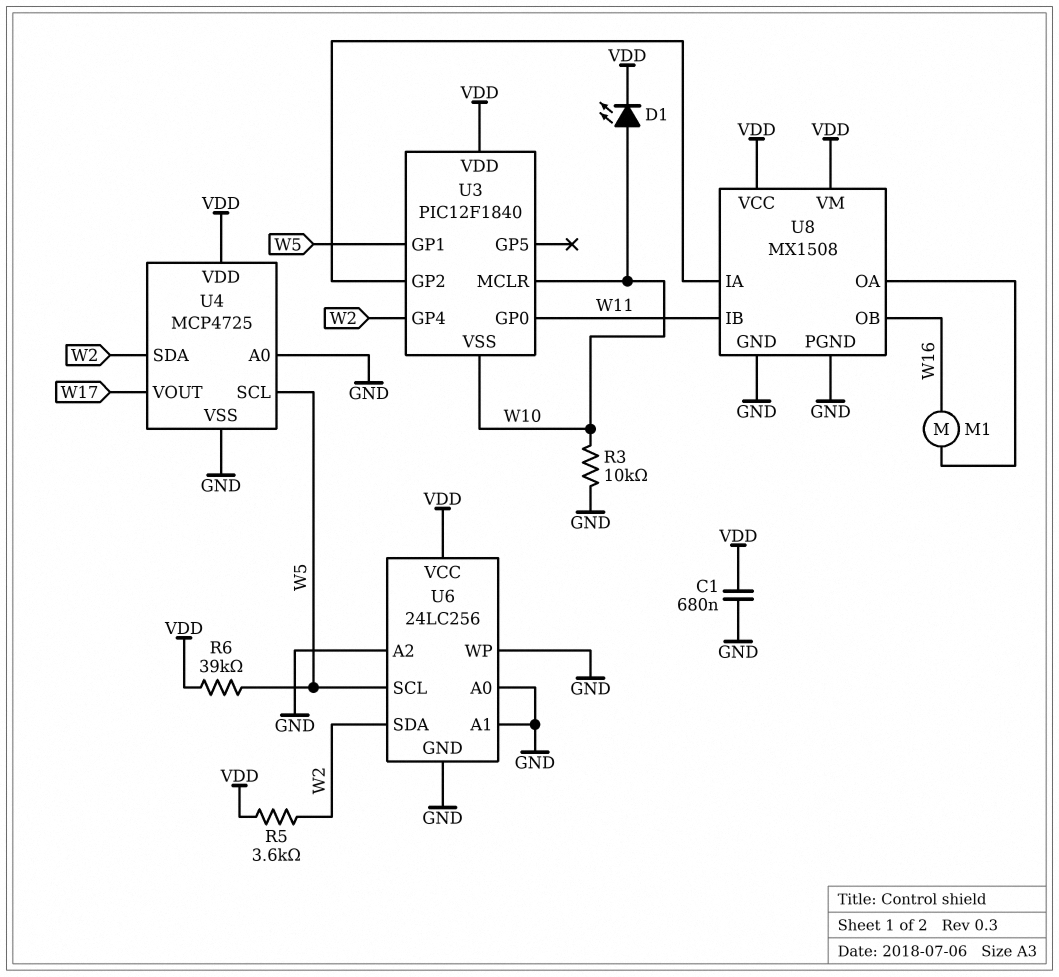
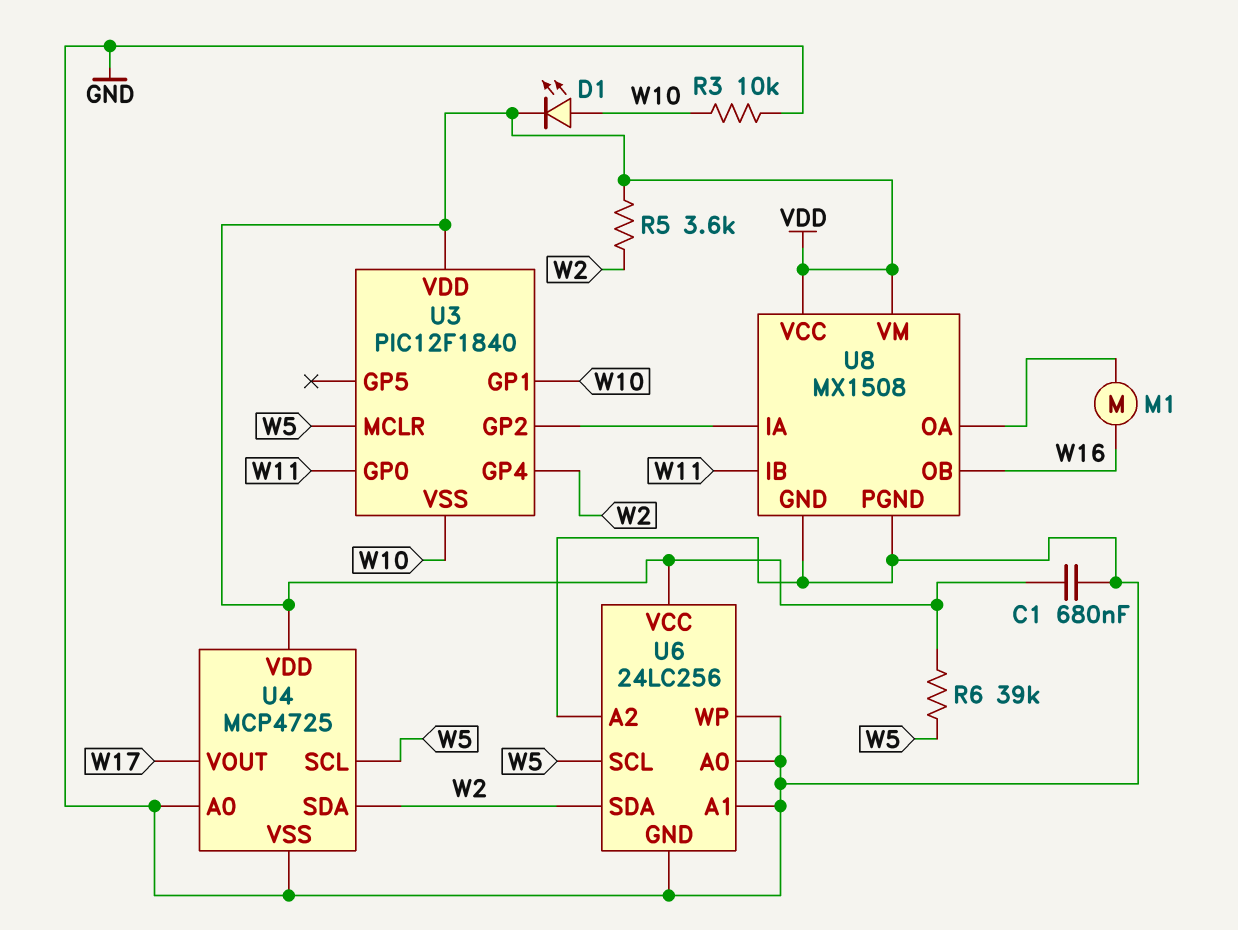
U3 pin GP1: W5 -> W10
U3 pin MCLR: W10 -> W5

